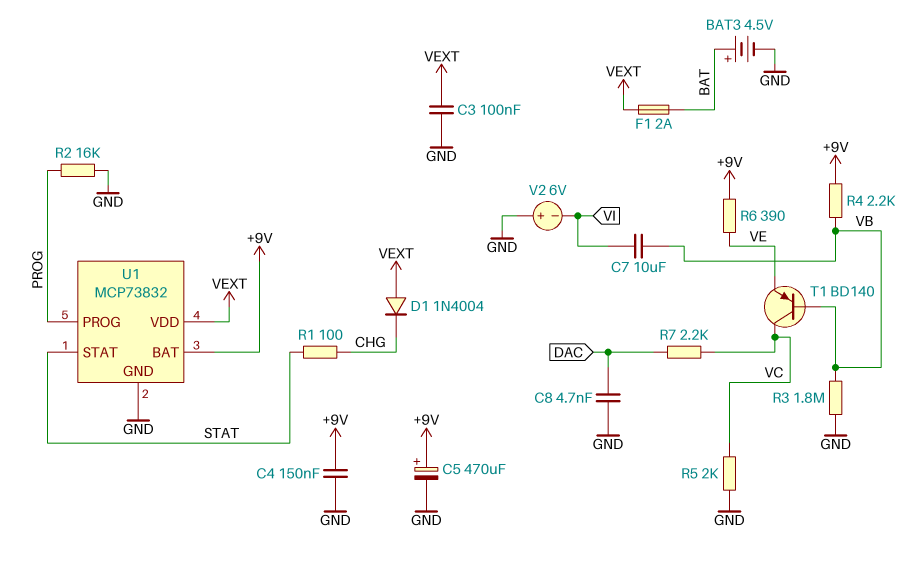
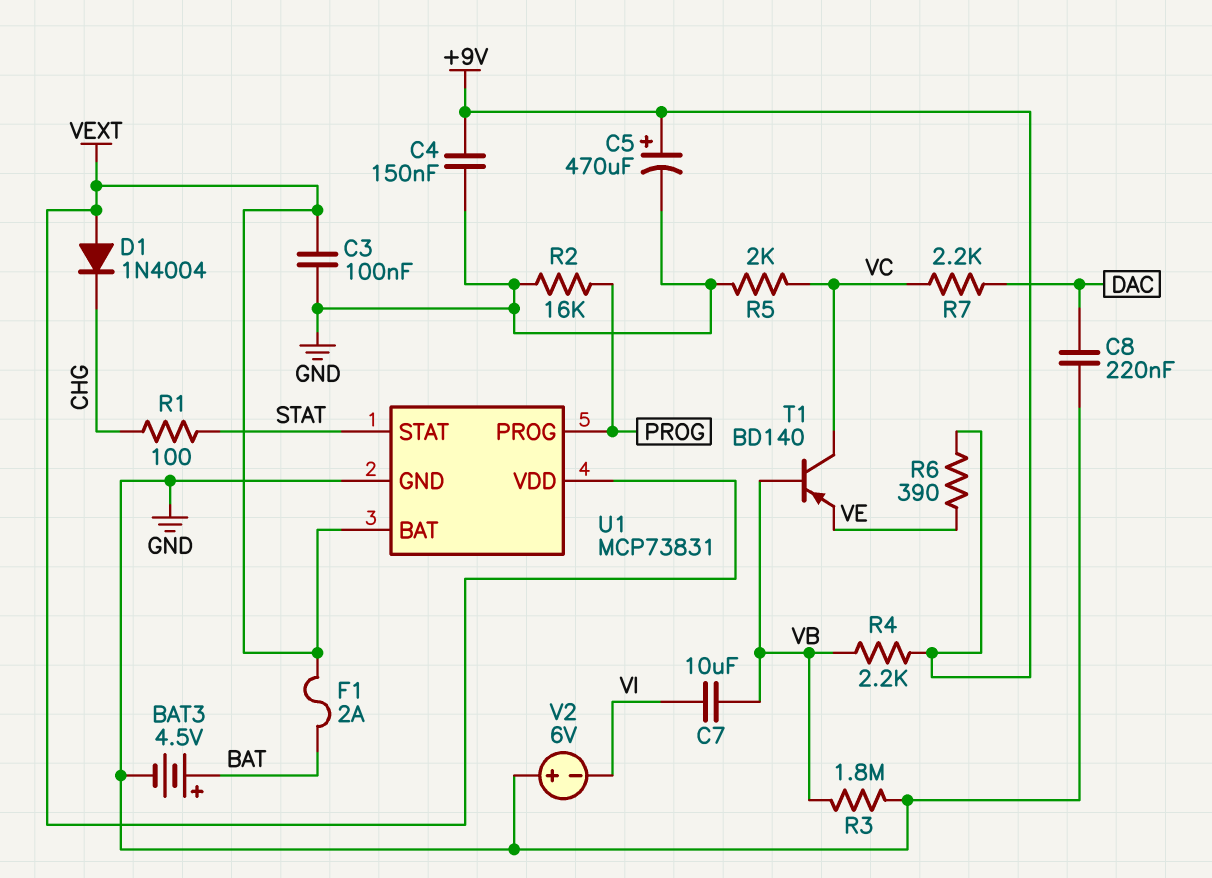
C8: 4.7nF (DAC, GND) -> 220nF (DAC, GND)
U1: MCP73832 -> MCP73831
U1 pin BAT: +9V -> VEXT

